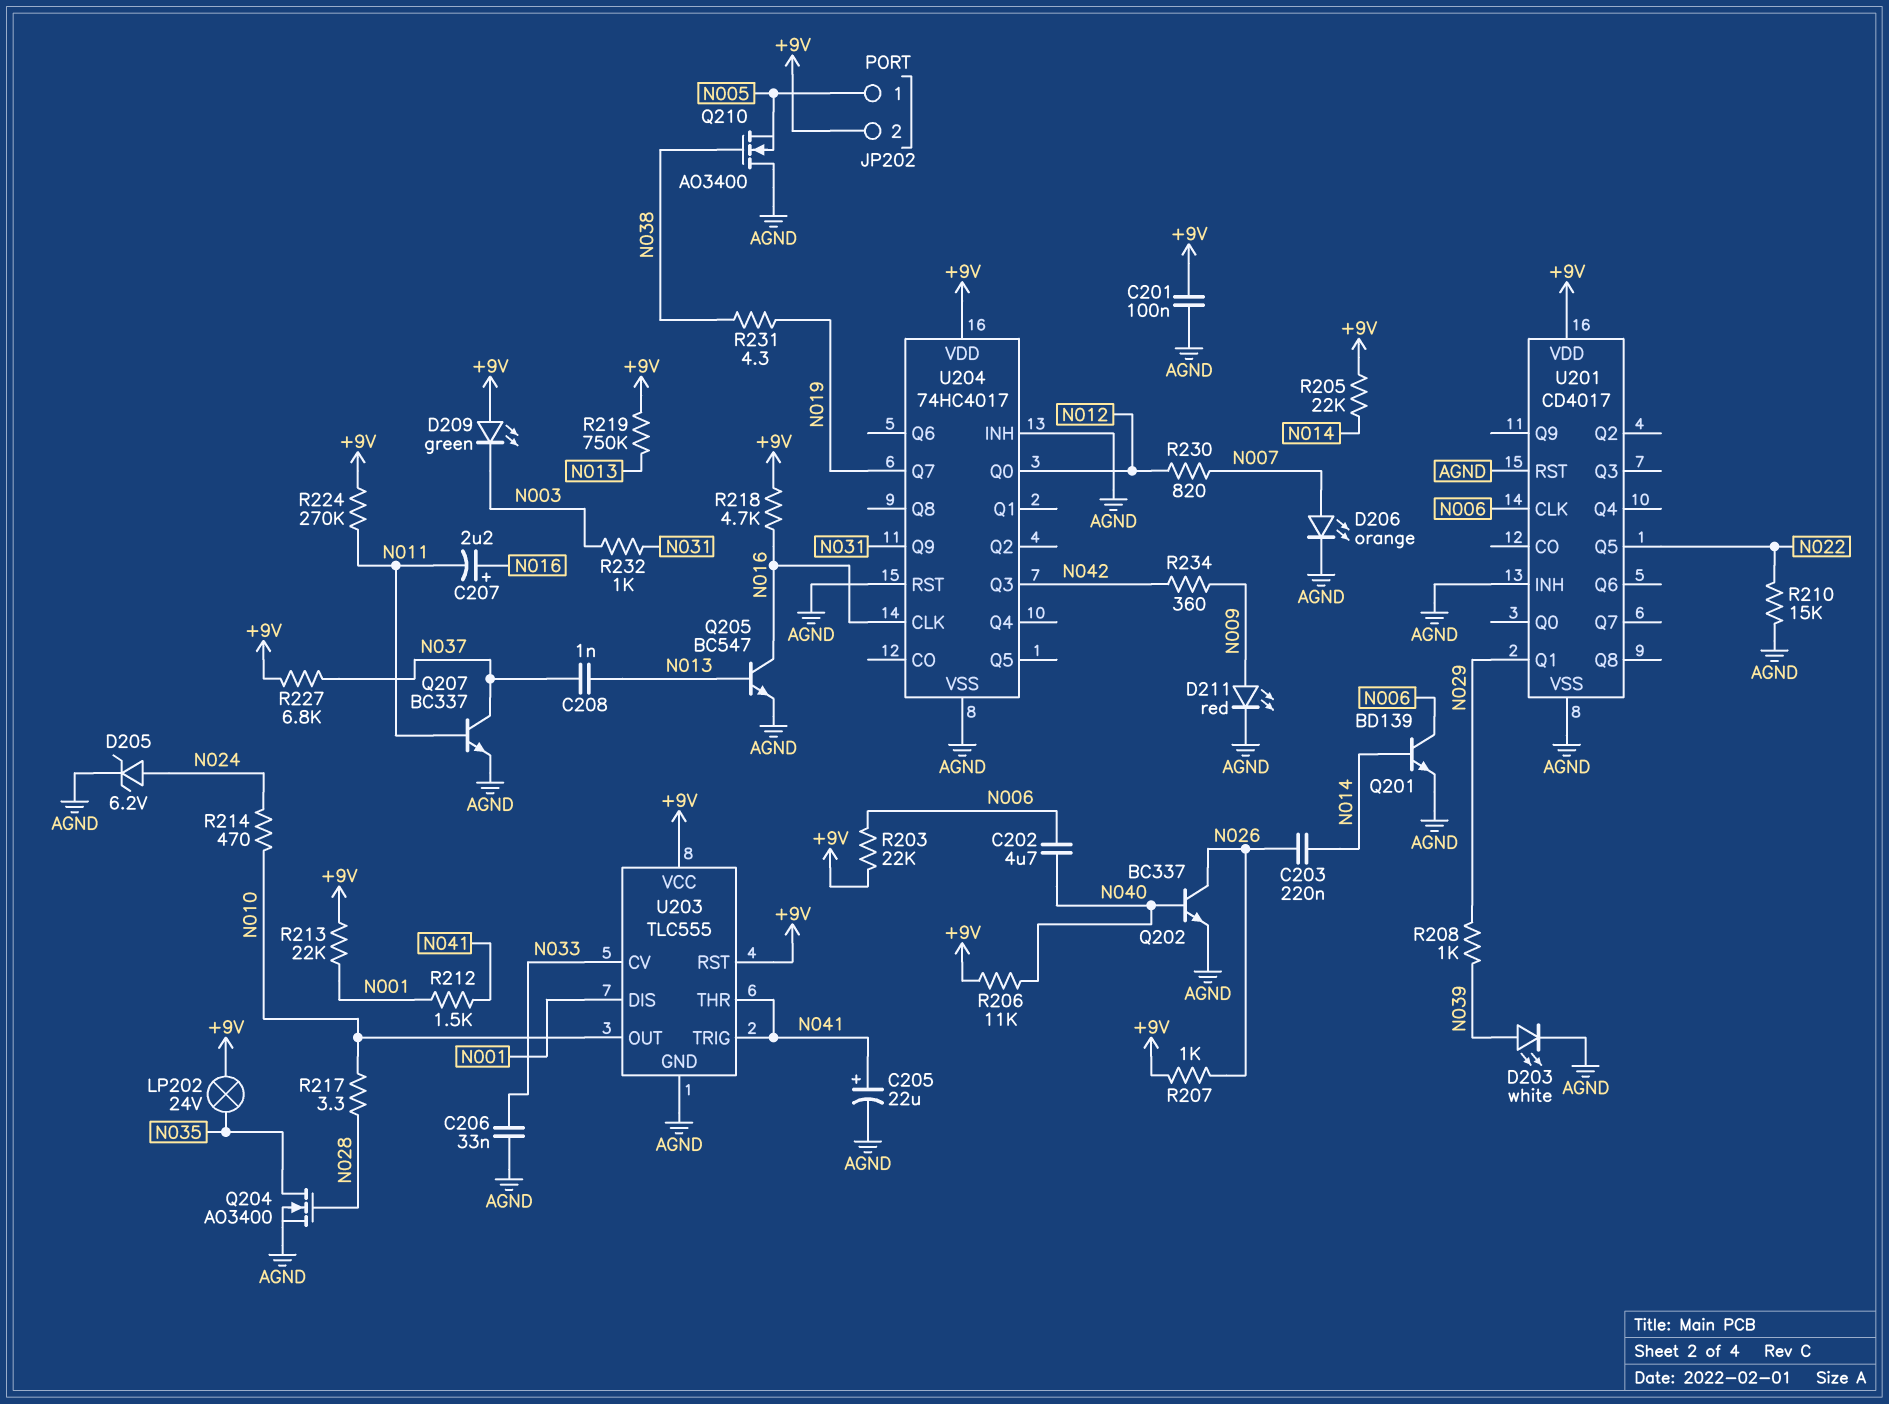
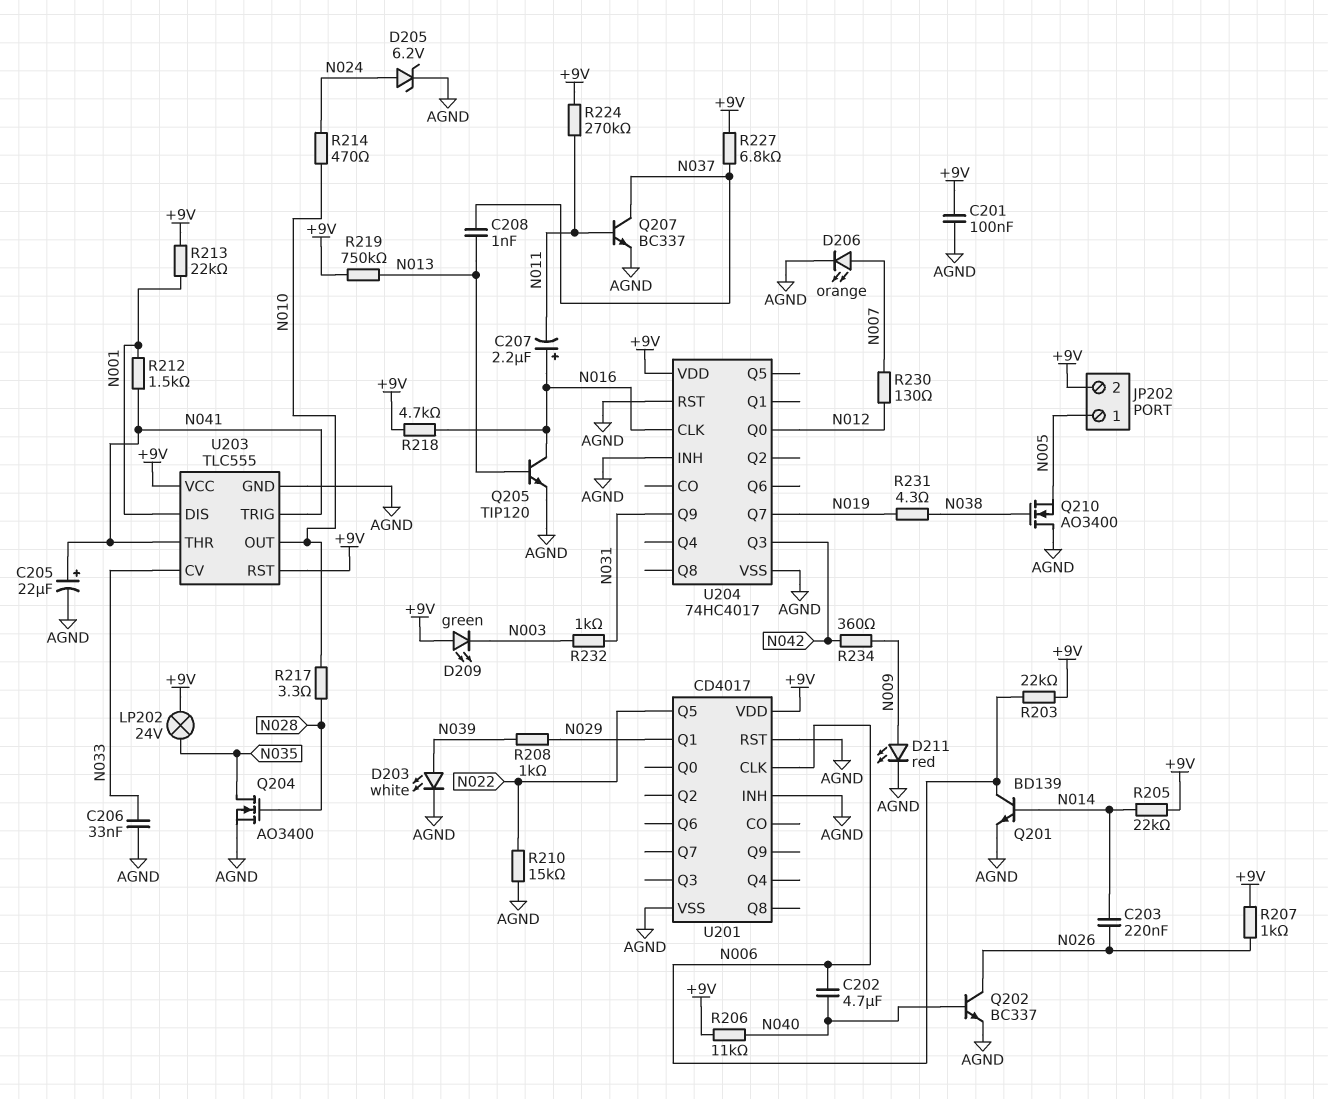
Q205: NPN BC547 (B N013, C N016, E AGND) -> NPN TIP120 (B N013, C N016, E AGND)
R230: 820 (N007, N012) -> 130 (N007, N012)

